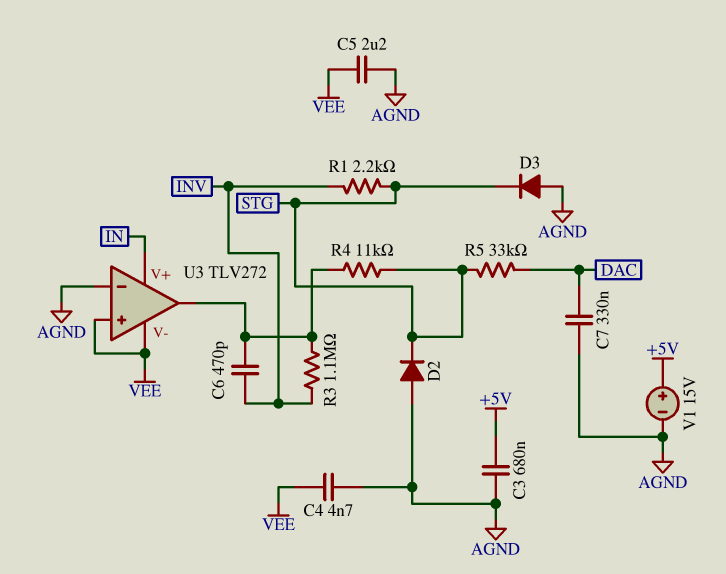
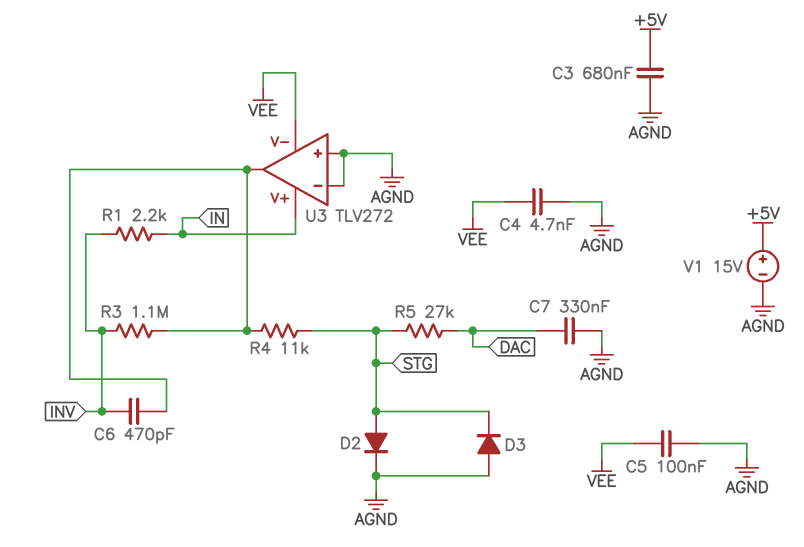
C5: 2.2uF (AGND, VEE) -> 100nF (AGND, VEE)
D2: diode (A AGND, K STG) -> diode (A STG, K AGND)
R1: 2.2k (INV, STG) -> 2.2k (IN, INV)
R5: 33k (DAC, STG) -> 27k (DAC, STG)
U3 pin in+: VEE -> AGND

